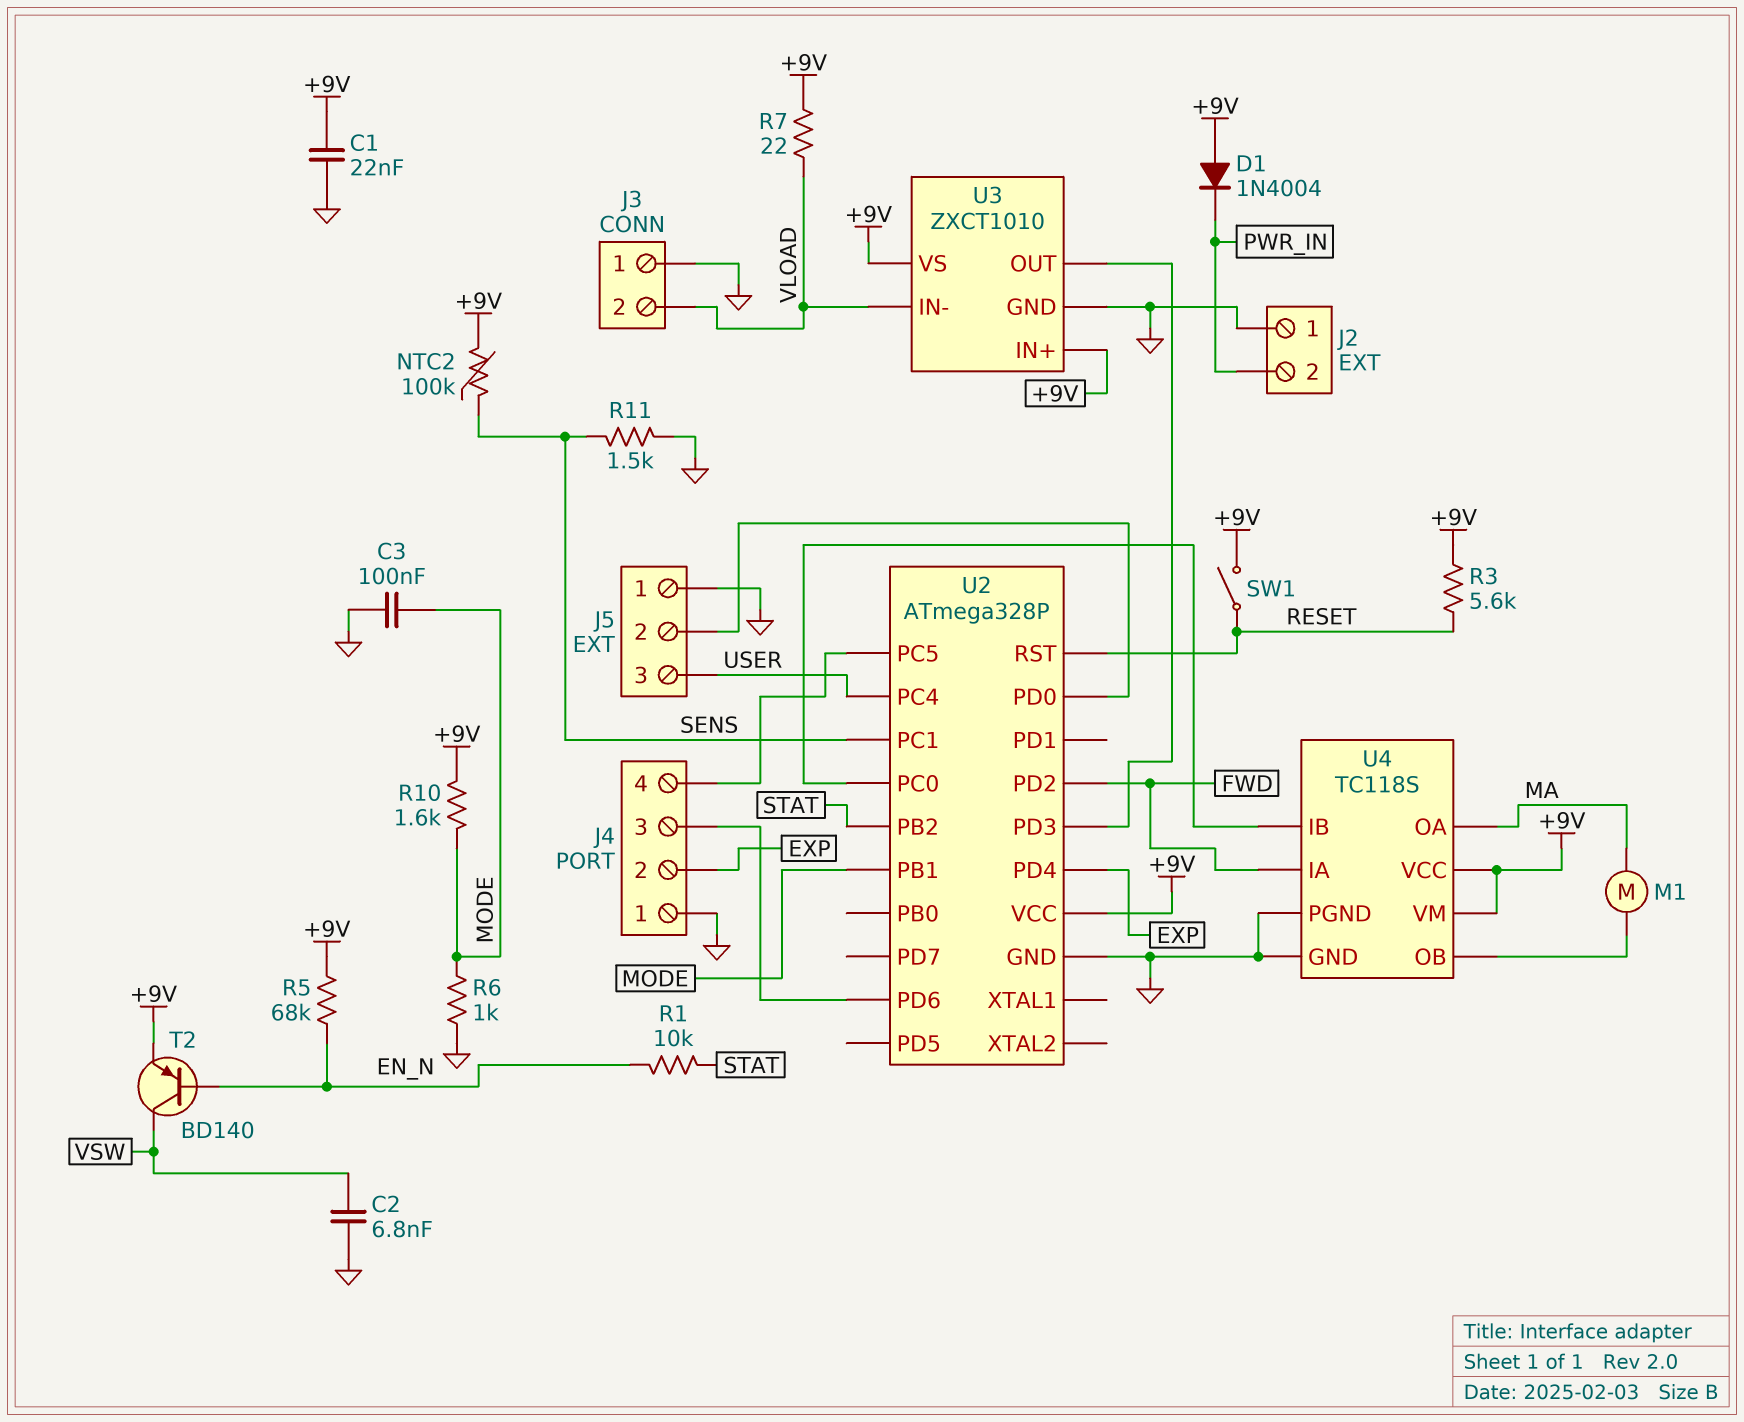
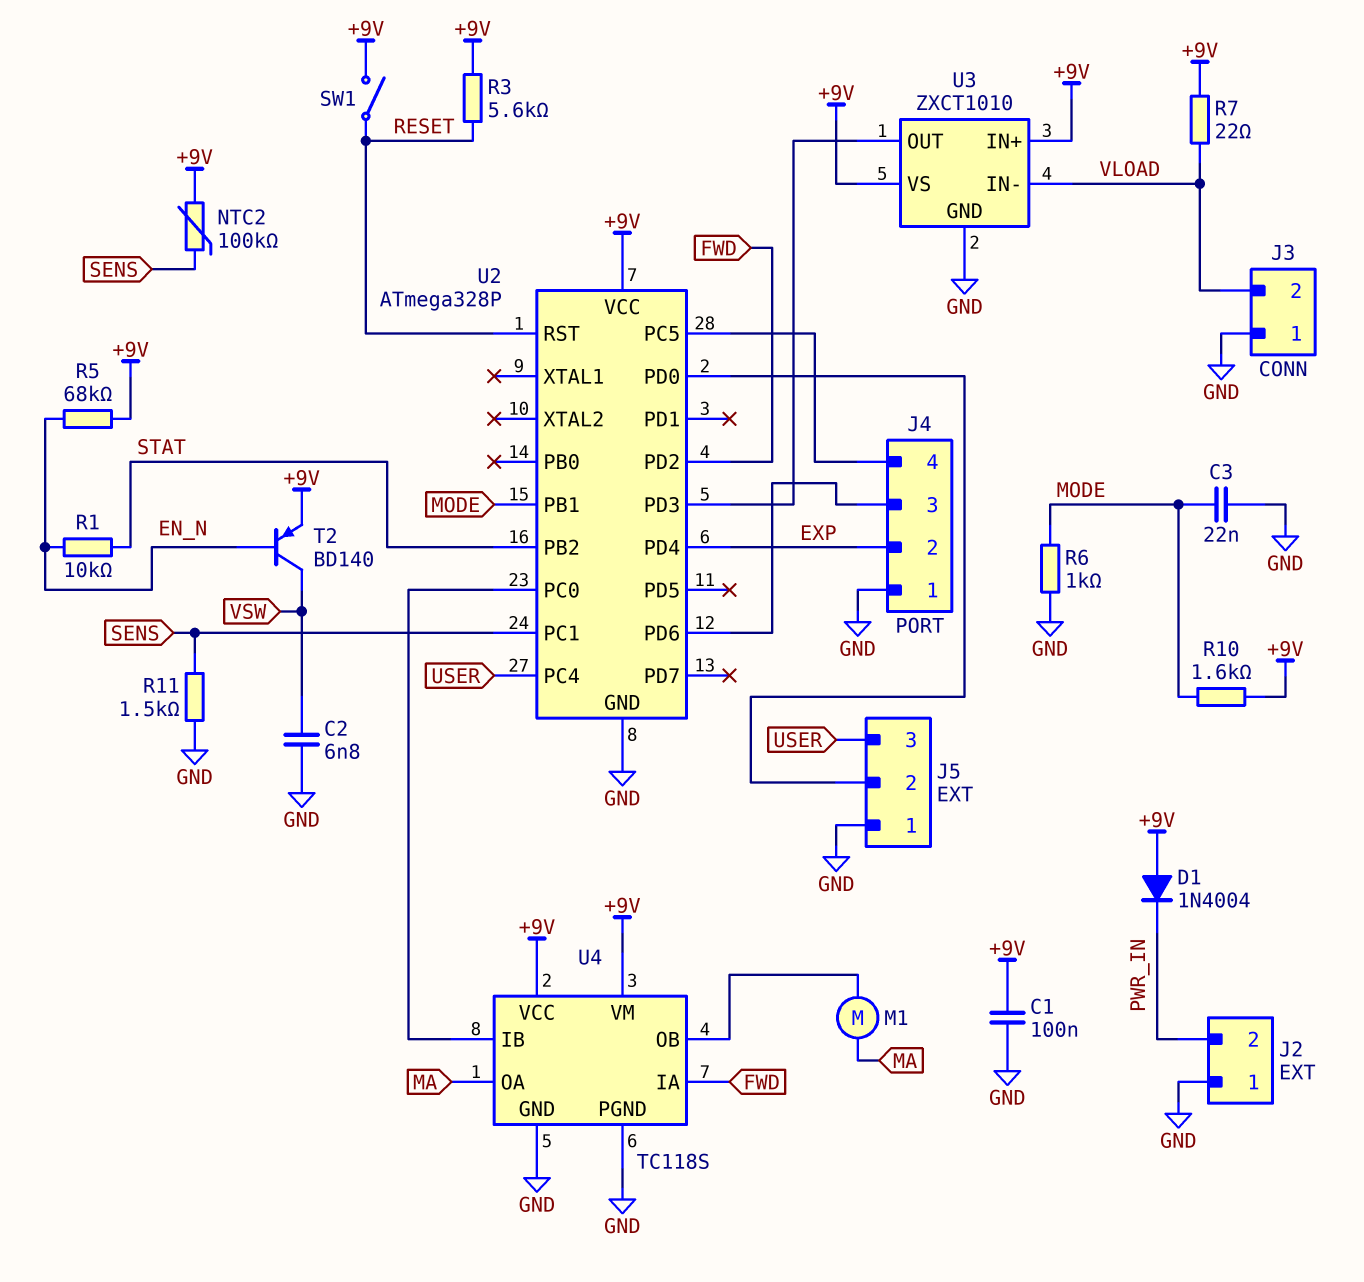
C1: 22nF (+9V, GND) -> 100nF (+9V, GND)
C3: 100nF (GND, MODE) -> 22nF (GND, MODE)

